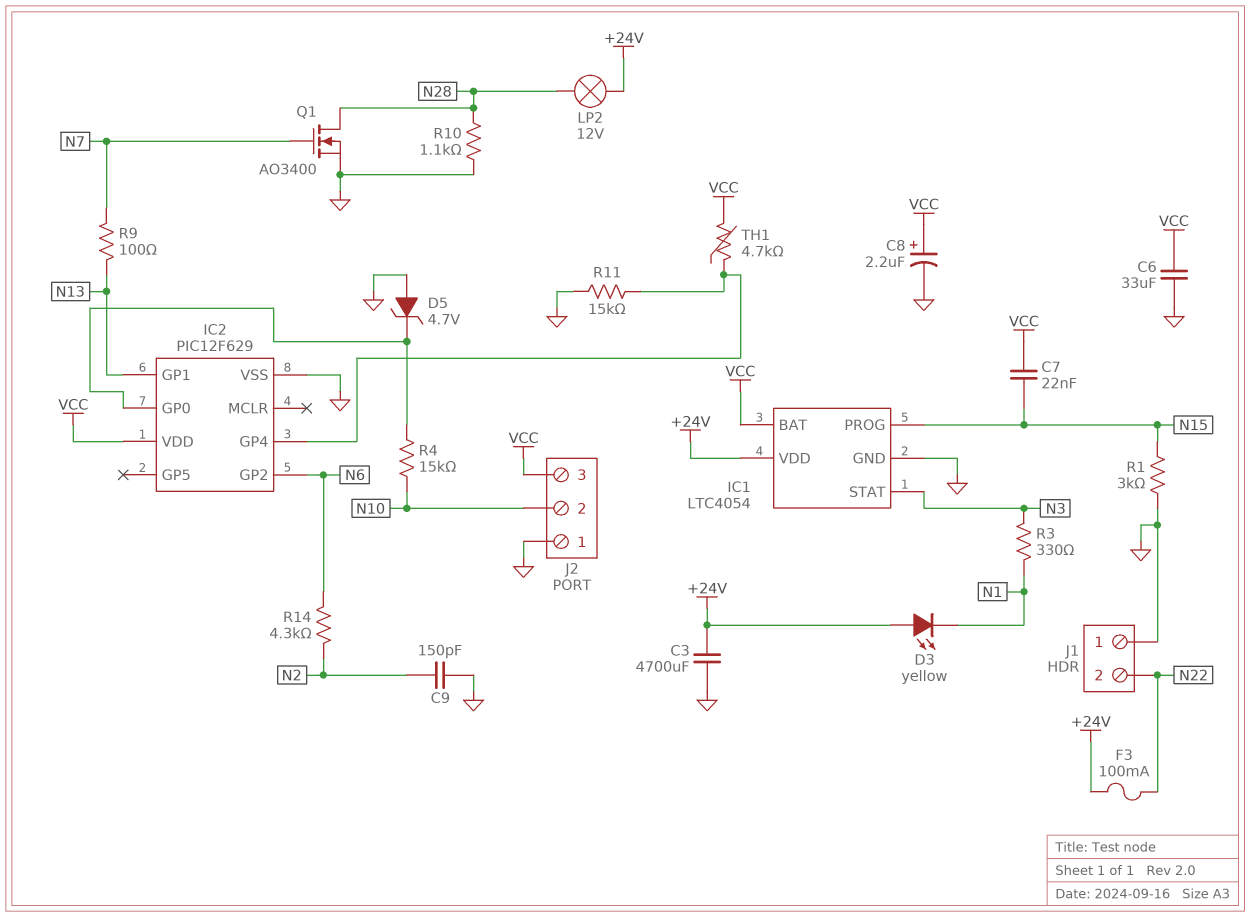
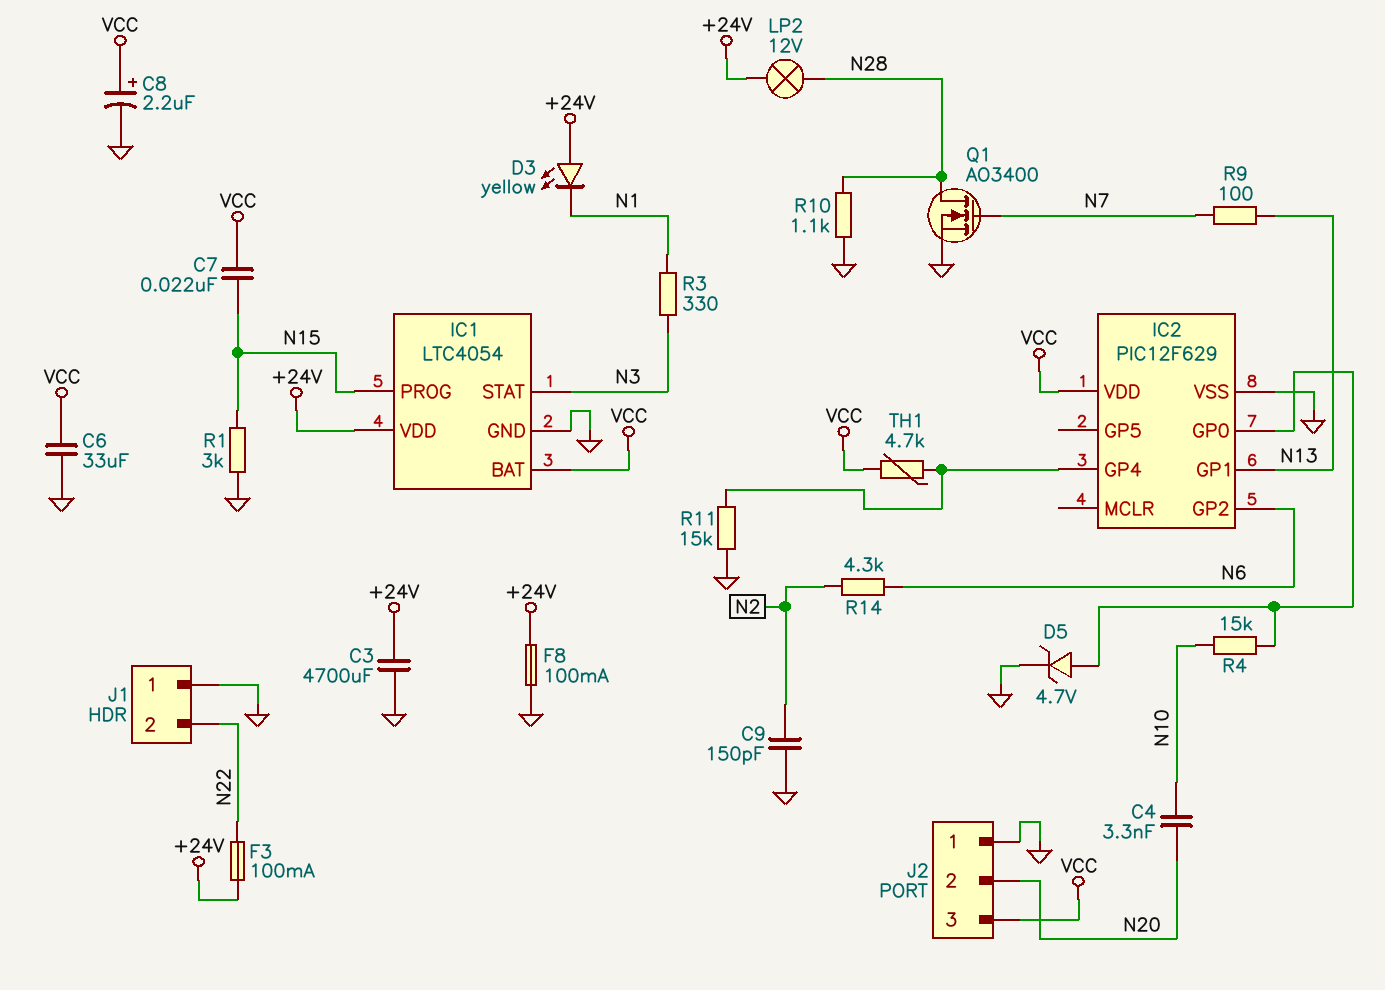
C4: none -> 3.3nF (N10, N20)
D5: zener 4.7V (A GND, K IC2/GP0) -> zener 4.7V (A IC2/GP0, K GND)
F8: none -> 100mA (+24V, GND)
J2 pin 2: N10 -> N20

